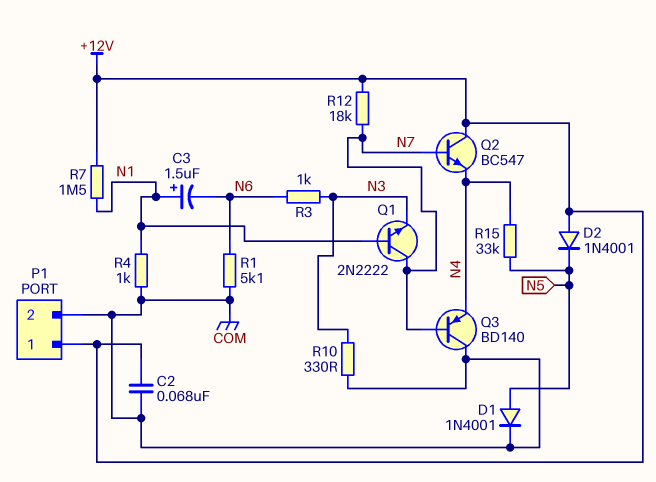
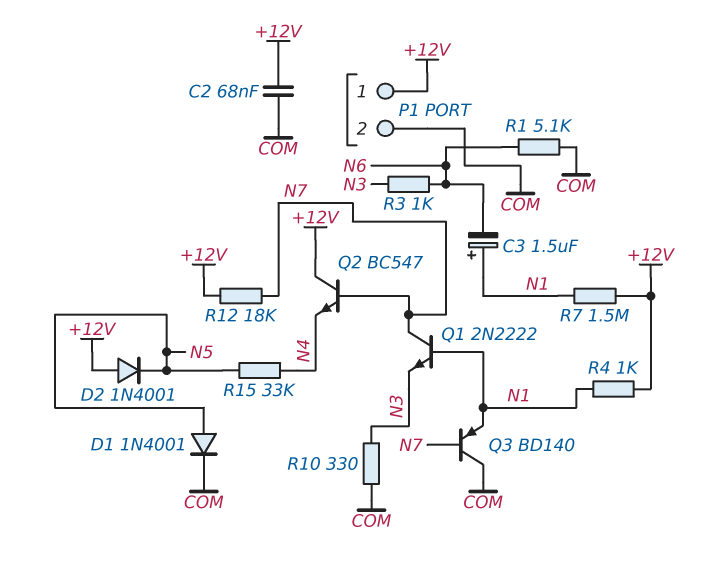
Q3: PNP BD140 (B N7, C COM, E N4) -> PNP BD140 (B N7, C COM, E N1)
R4: 1k (COM, N1) -> 1k (+12V, N1)

